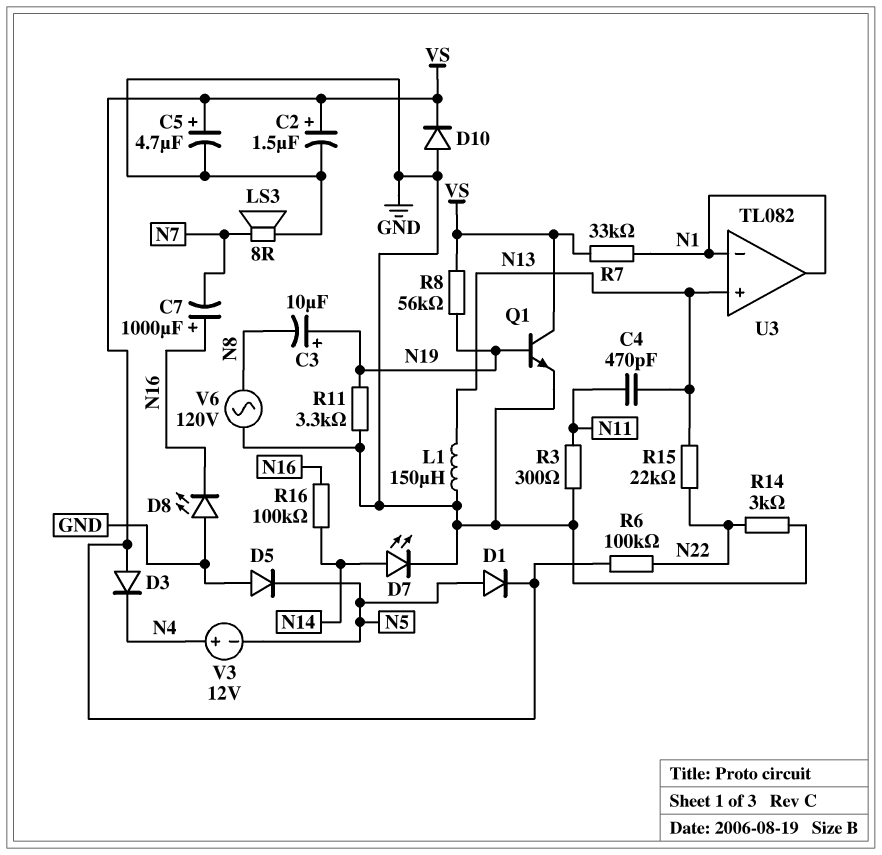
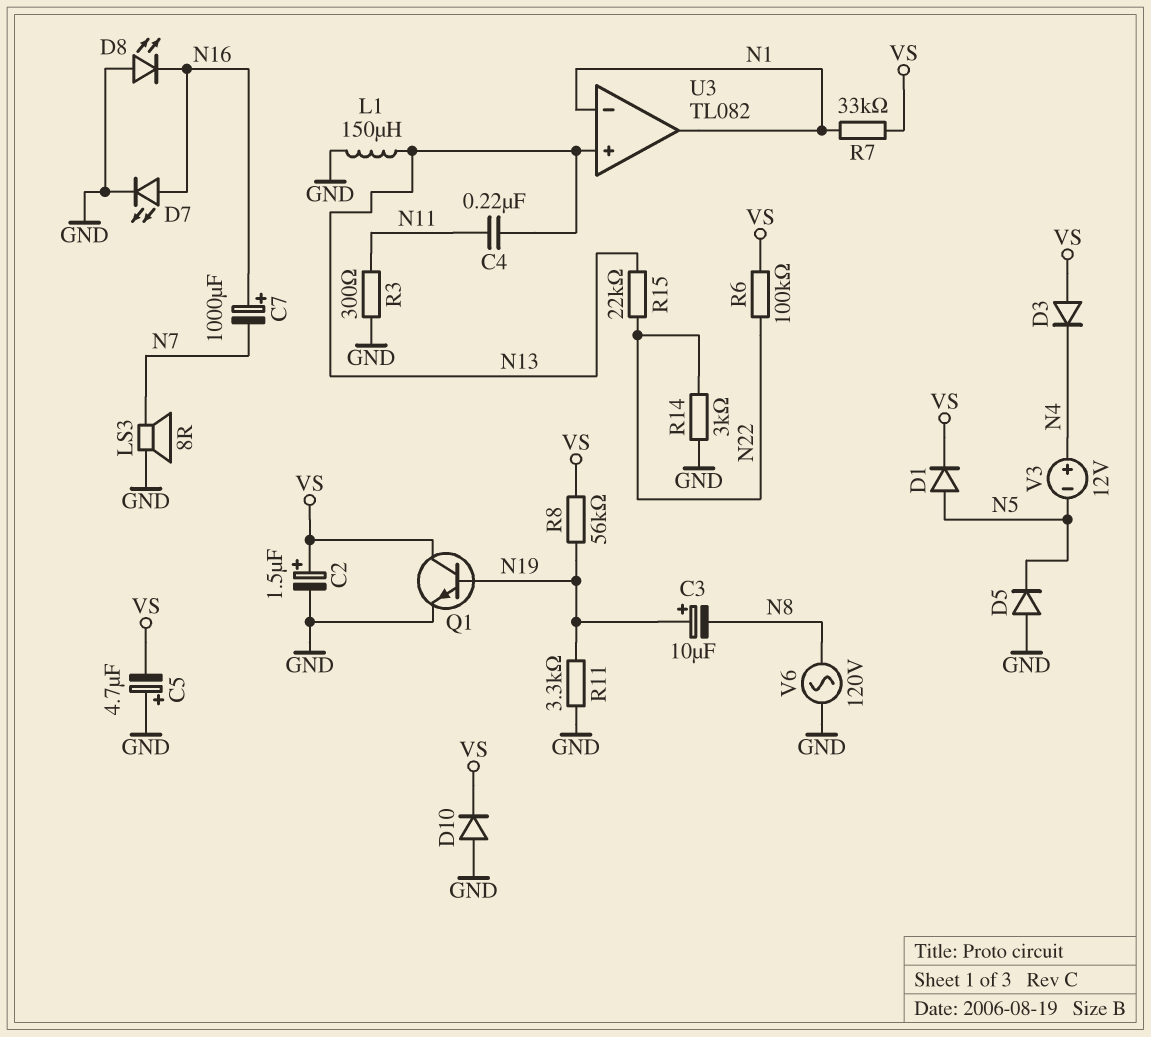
C4: 470pF (N11, N13) -> 220nF (N11, N13)
C5: 4.7uF (plus VS, minus GND) -> 4.7uF (plus GND, minus VS)
D7: LED (A N14, K GND) -> LED (A N16, K GND)
R16: 100k (N14, N16) -> none

